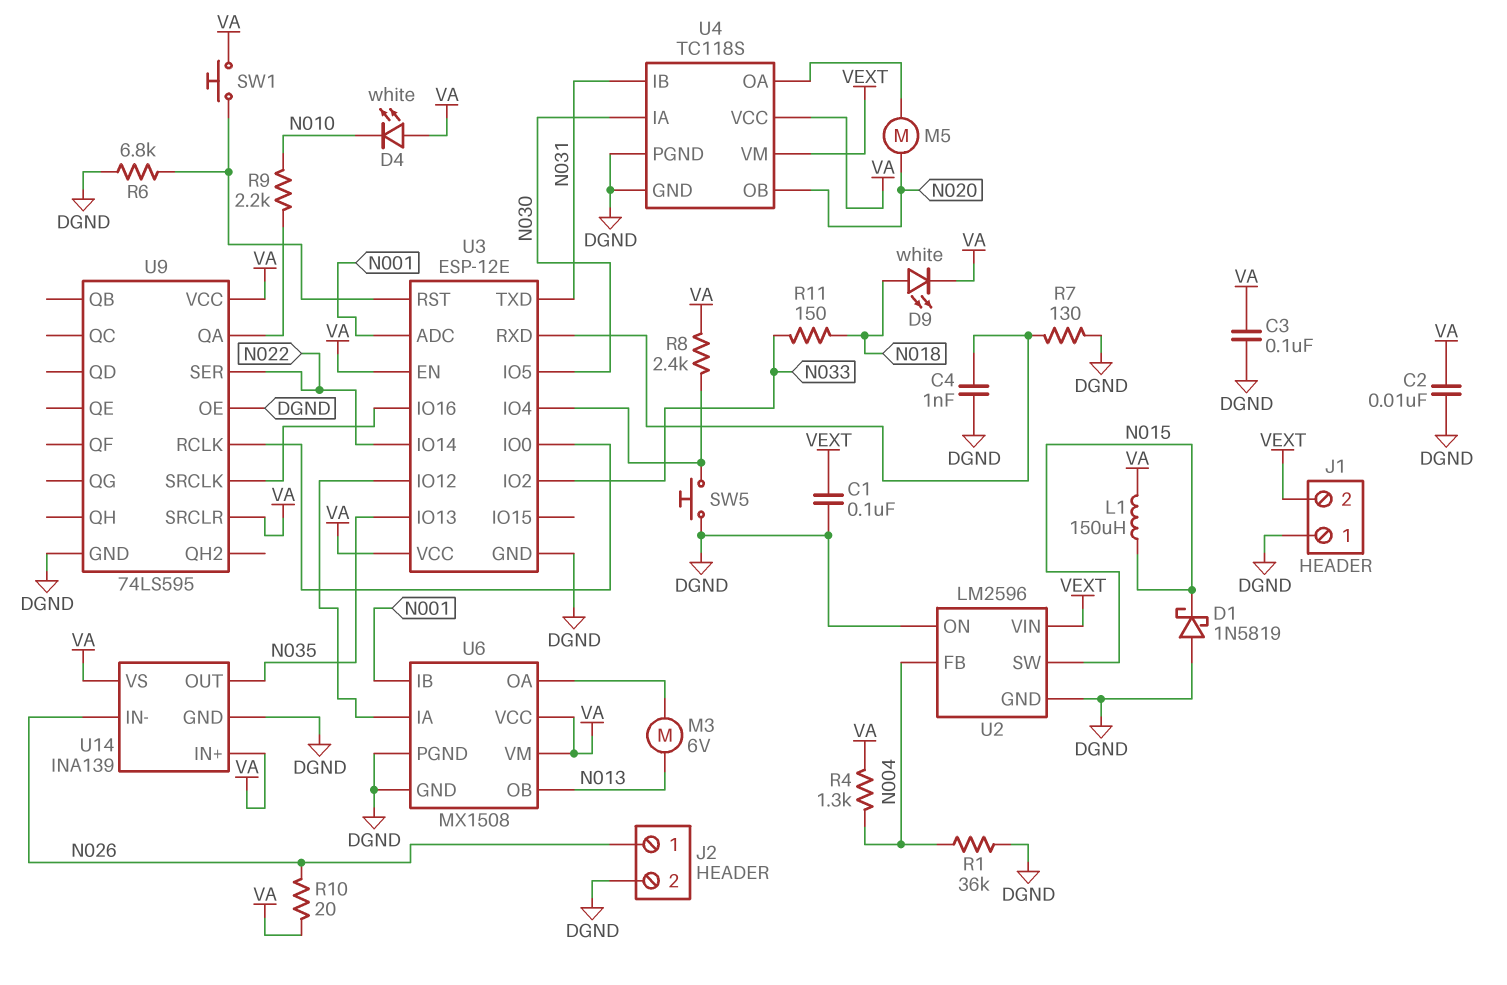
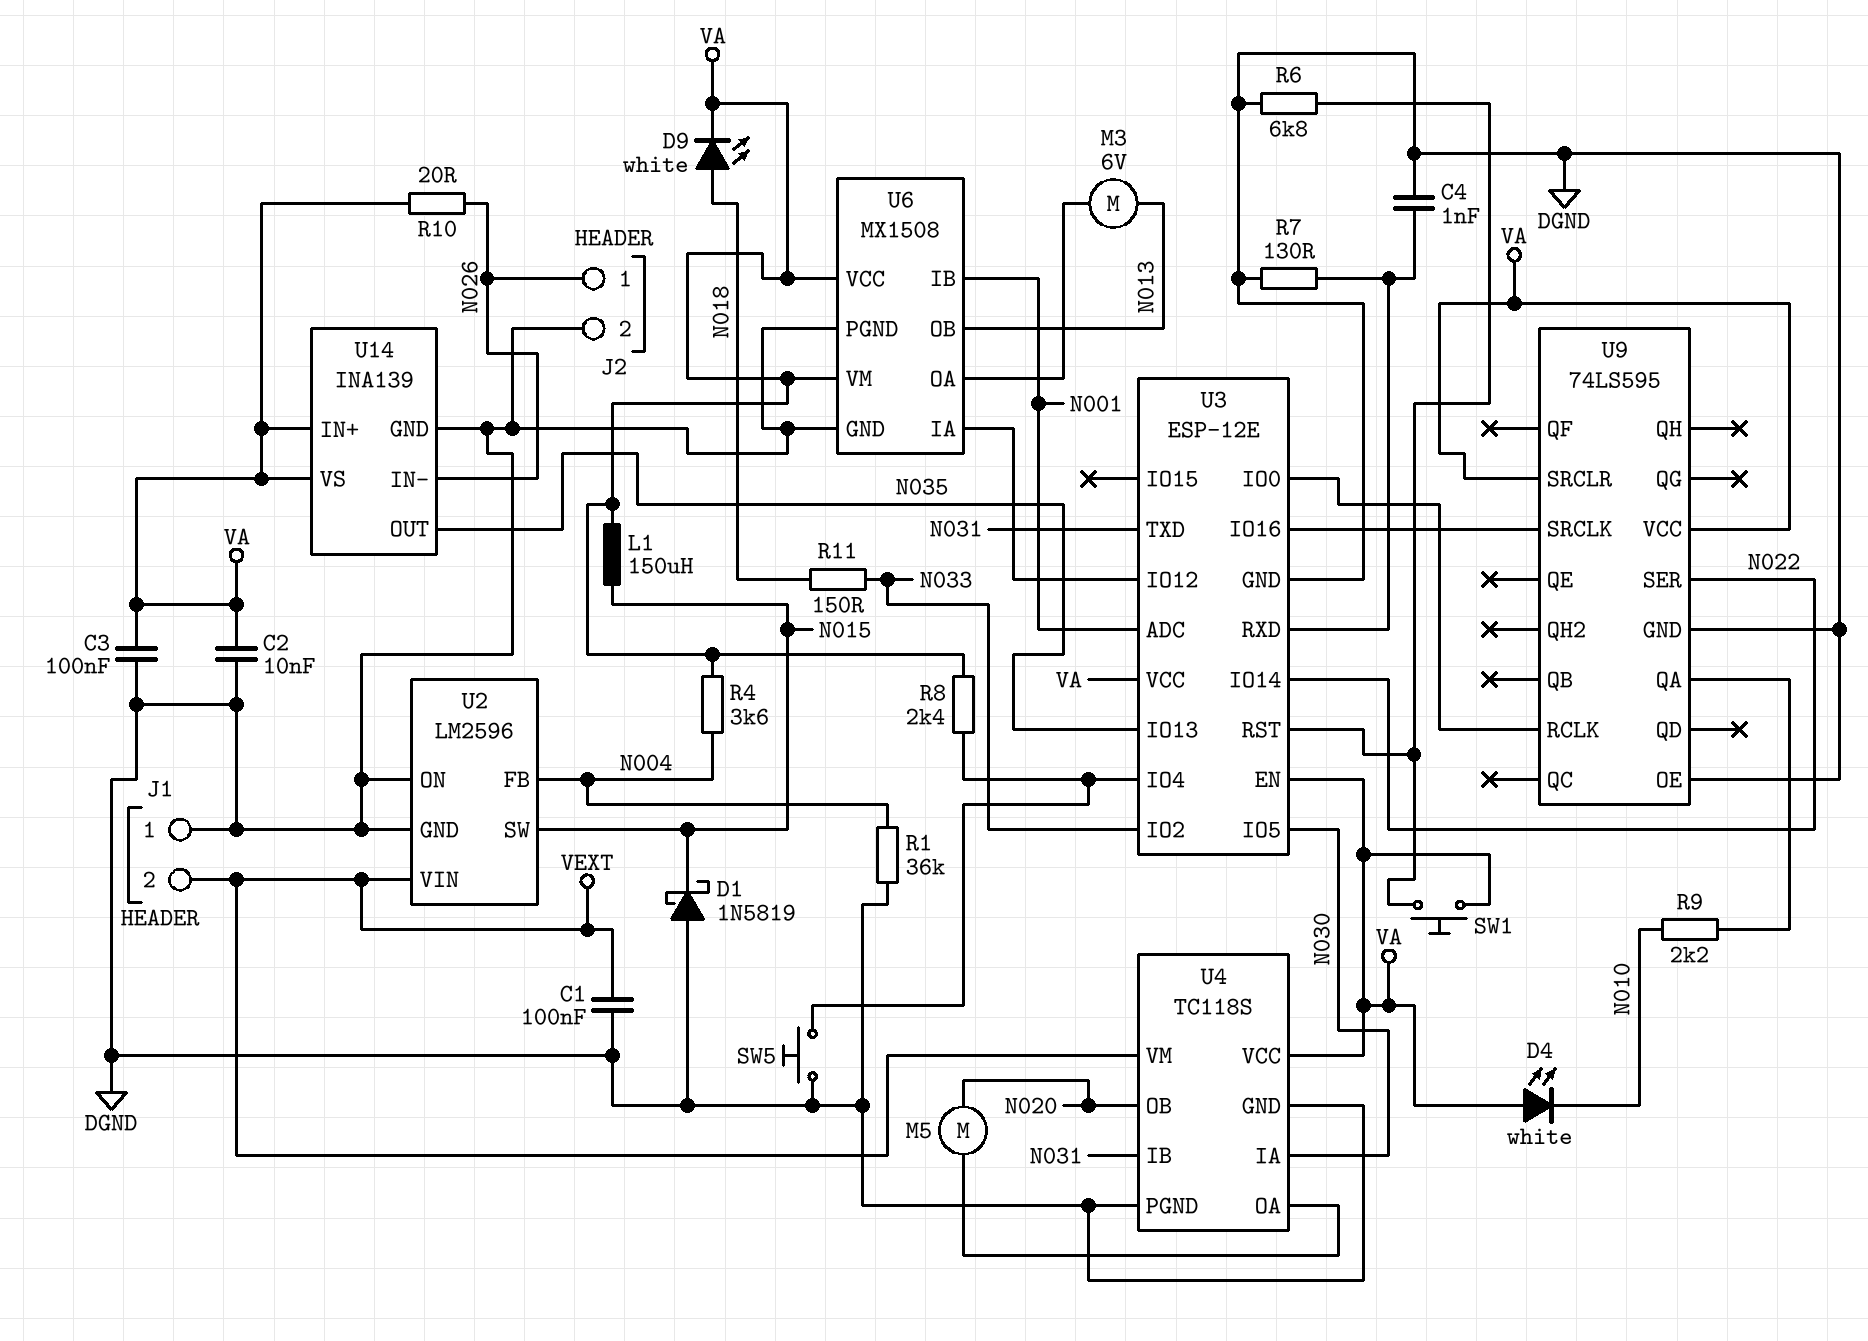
R4: 1.3k (N004, VA) -> 3.6k (N004, VA)

